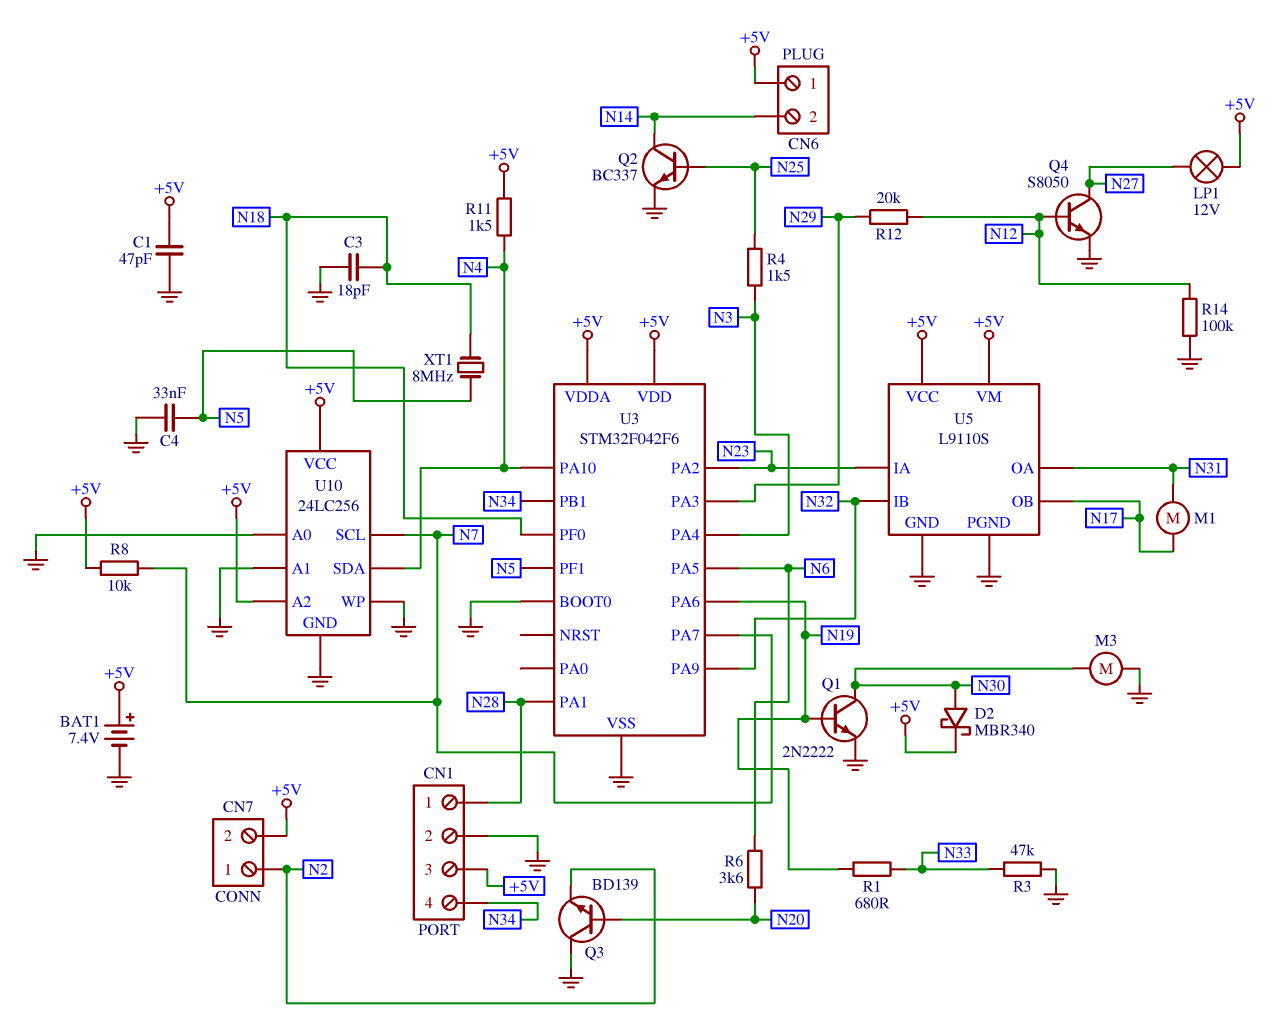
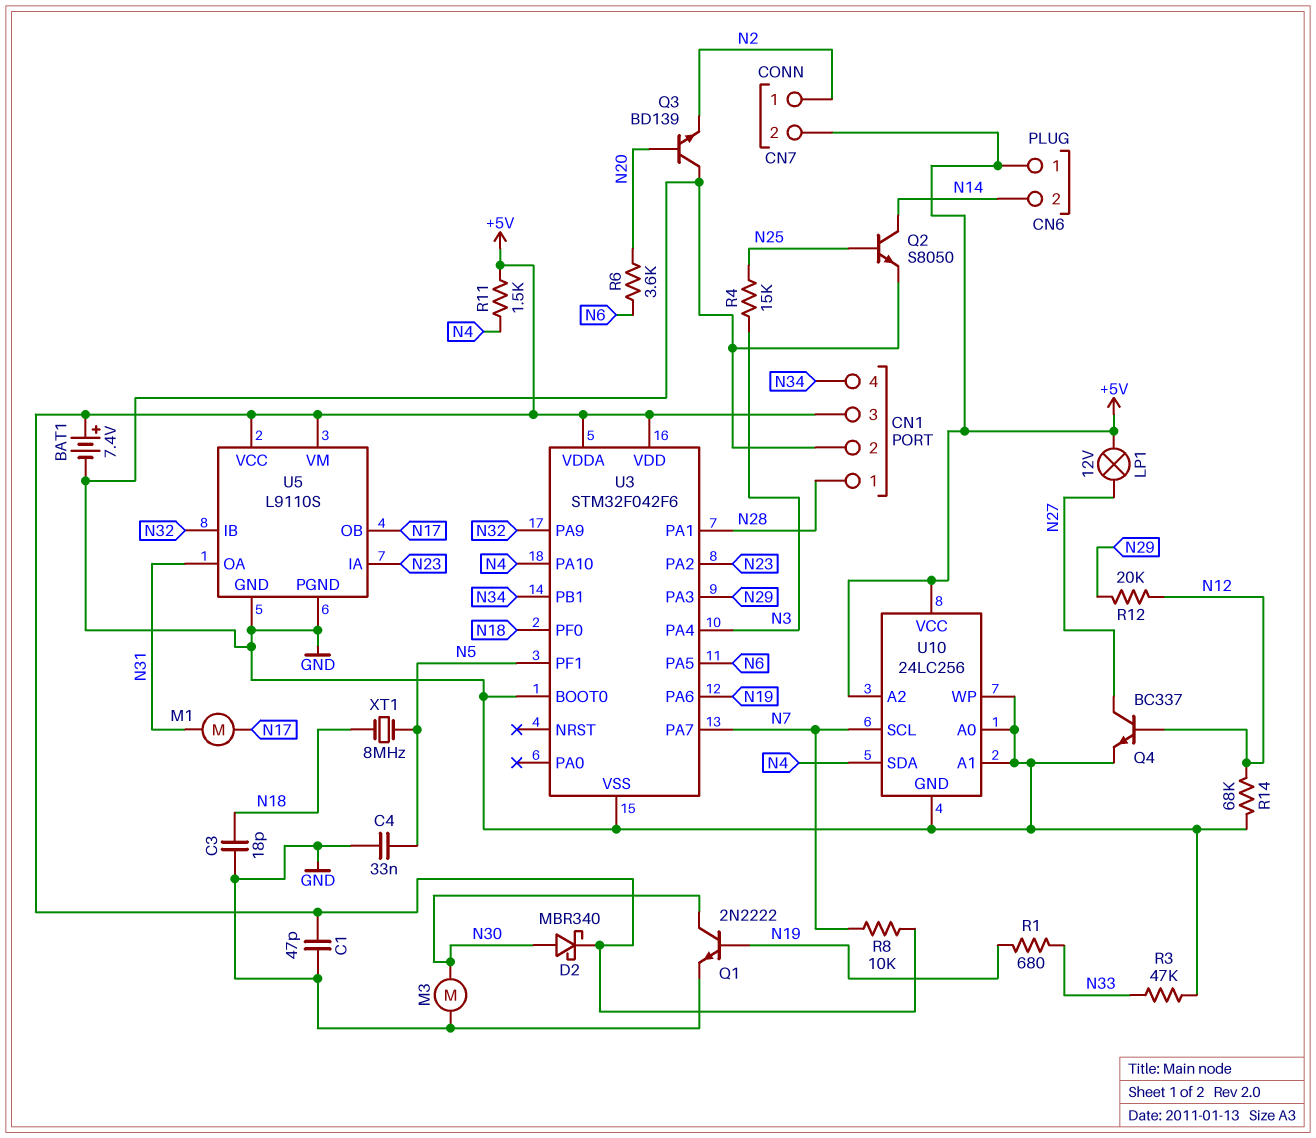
Q2: NPN BC337 (B N25, C N14, E GND) -> NPN S8050 (B N25, C N14, E GND)
Q4: NPN S8050 (B N12, C N27, E GND) -> NPN BC337 (B N12, C N27, E GND)
R4: 1.5k (N3, N25) -> 15k (N3, N25)
R14: 100k (GND, N12) -> 68k (GND, N12)

